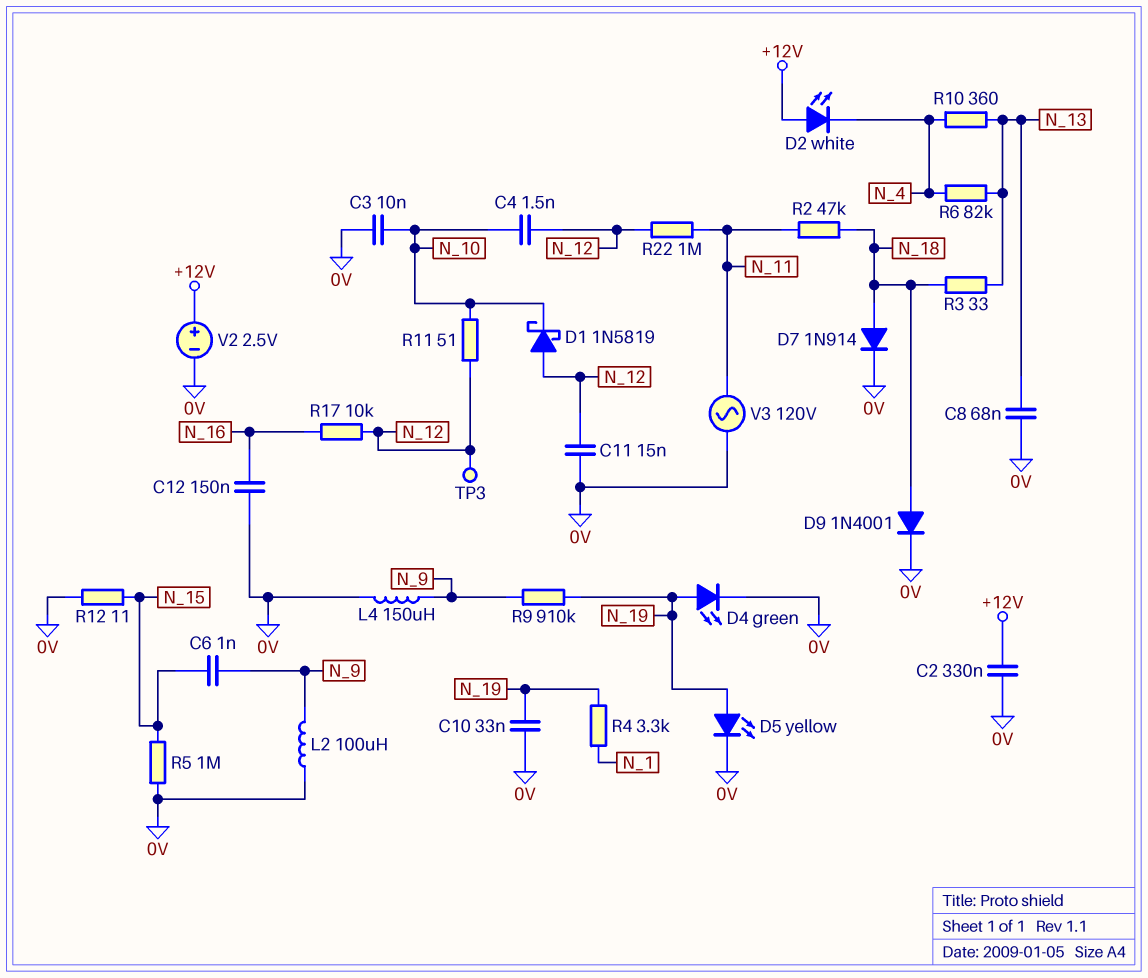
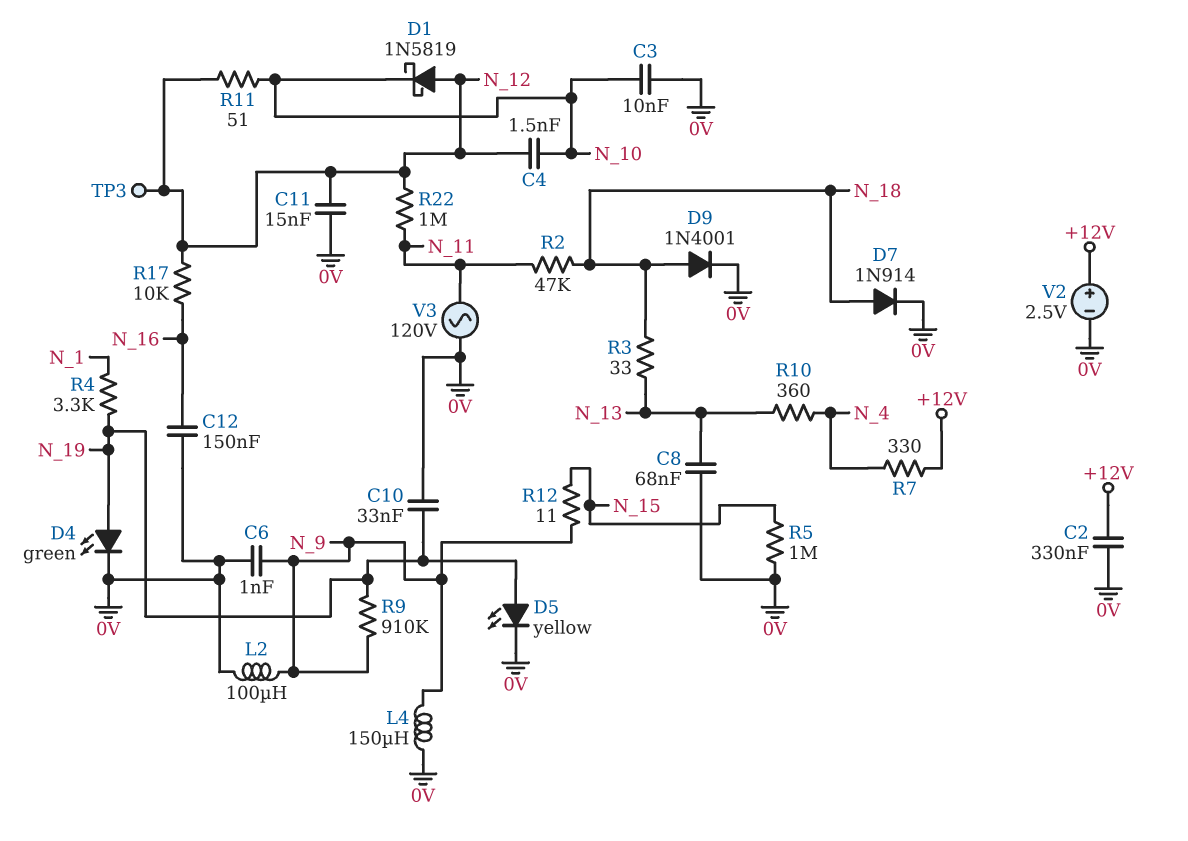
C6: 1nF (N_9, N_15) -> 1nF (0V, N_9)
D2: LED white (A +12V, K N_4) -> none
R6: 82k (N_4, N_13) -> none
R7: none -> 330 (+12V, N_4)
R12: 11 (0V, N_15) -> 11 (N_9, N_15)

